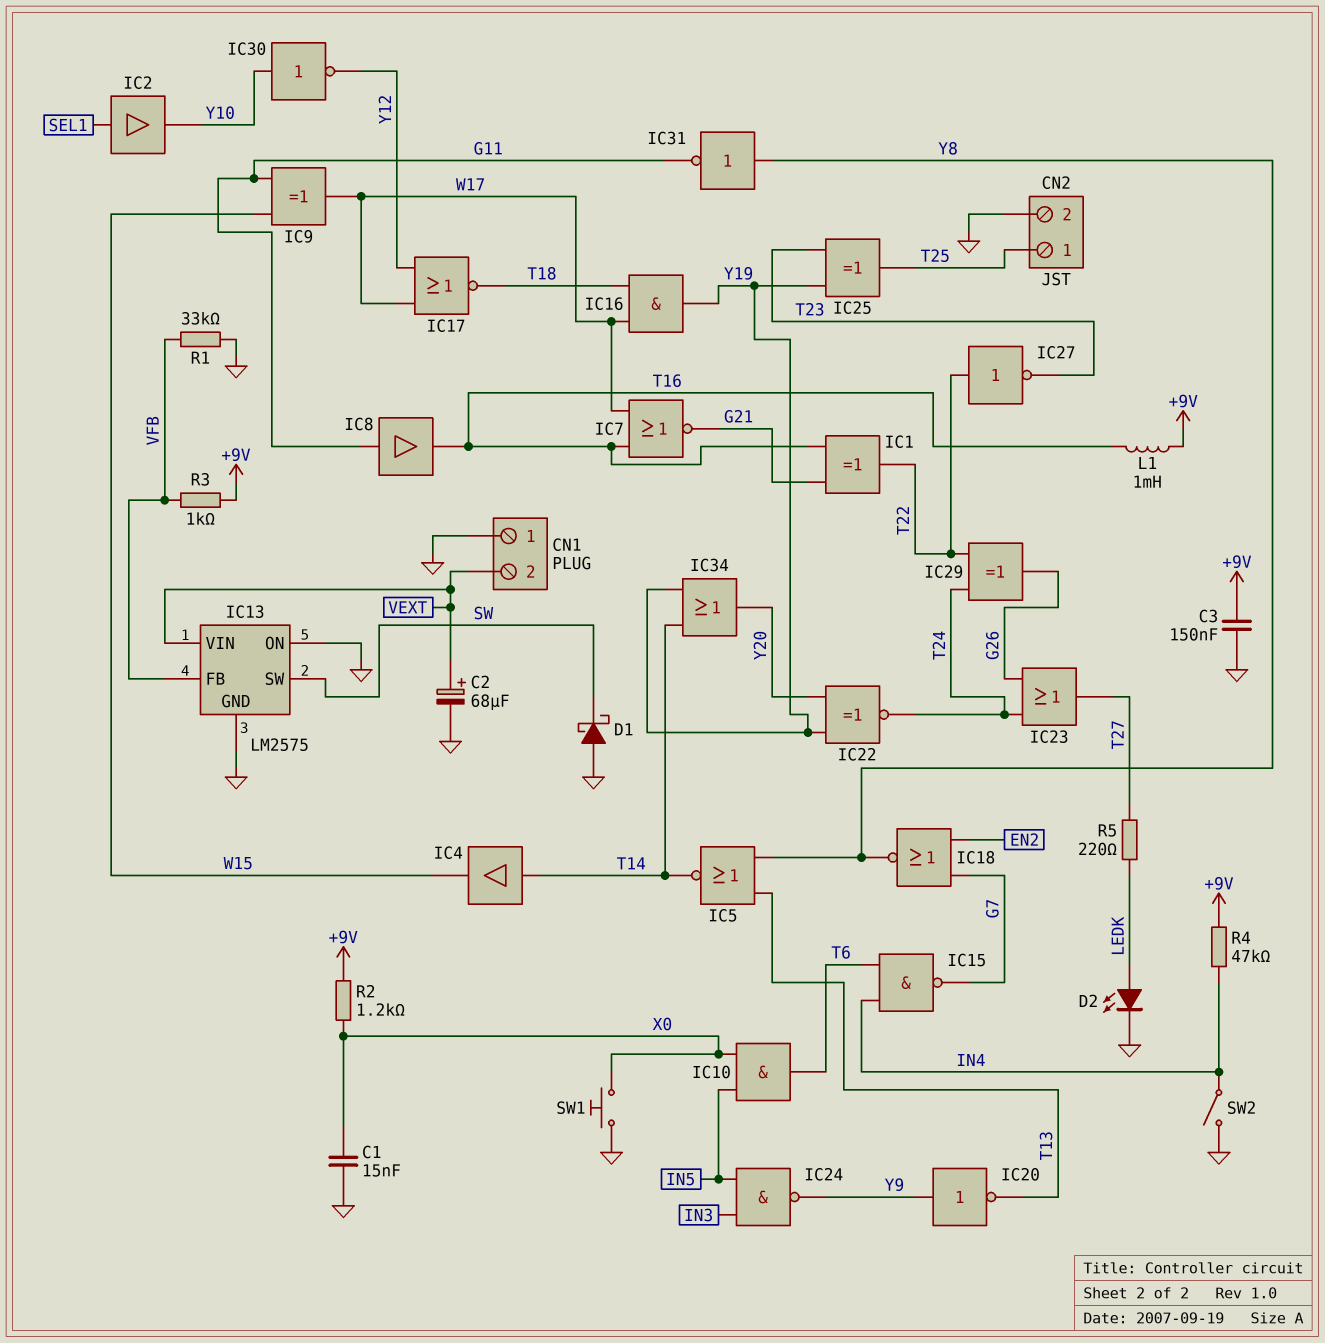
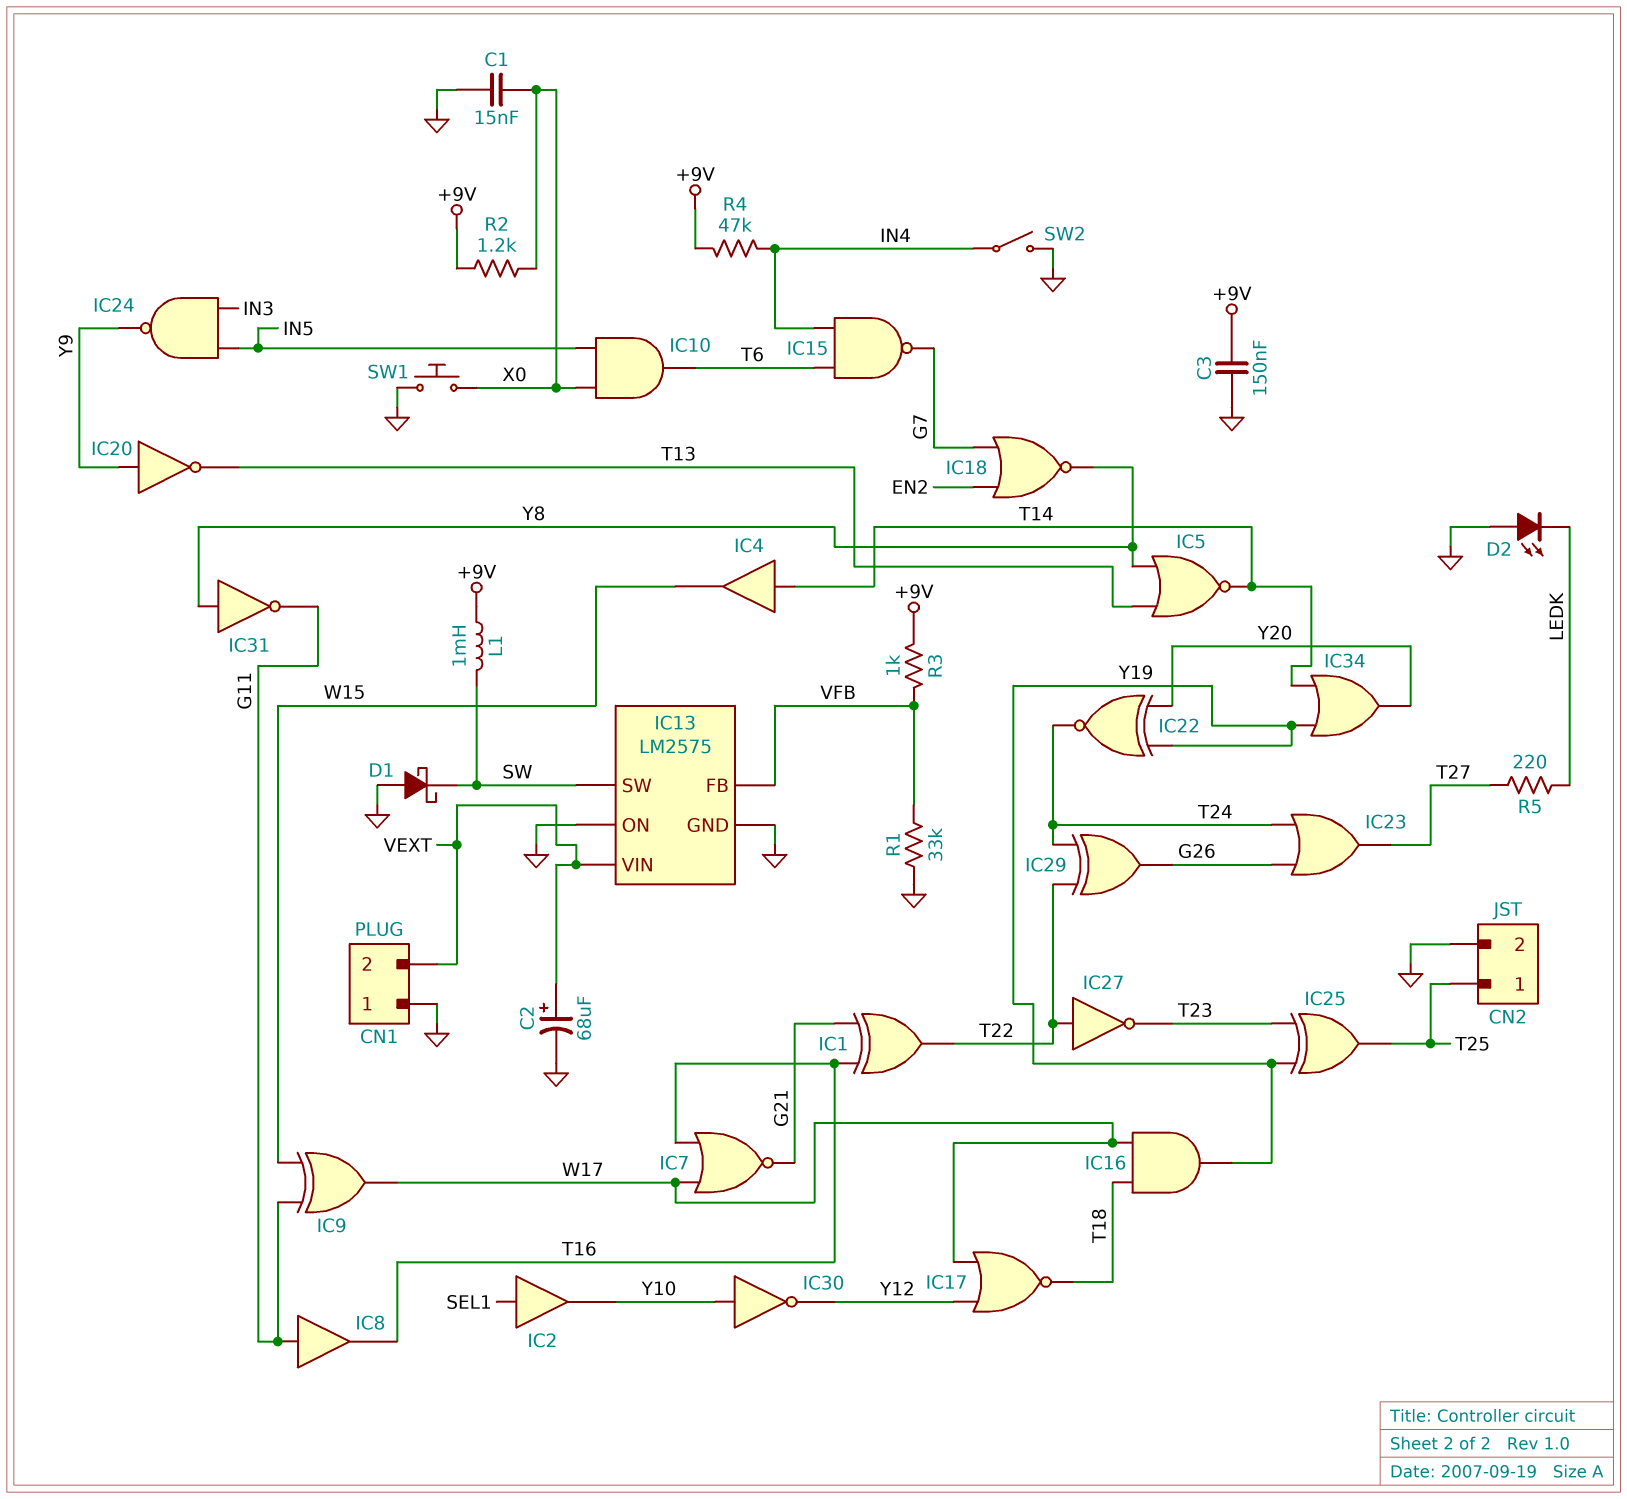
D2: LED (A LEDK, K GND) -> LED (A GND, K LEDK)
L1: 1mH (+9V, T16) -> 1mH (+9V, SW)

